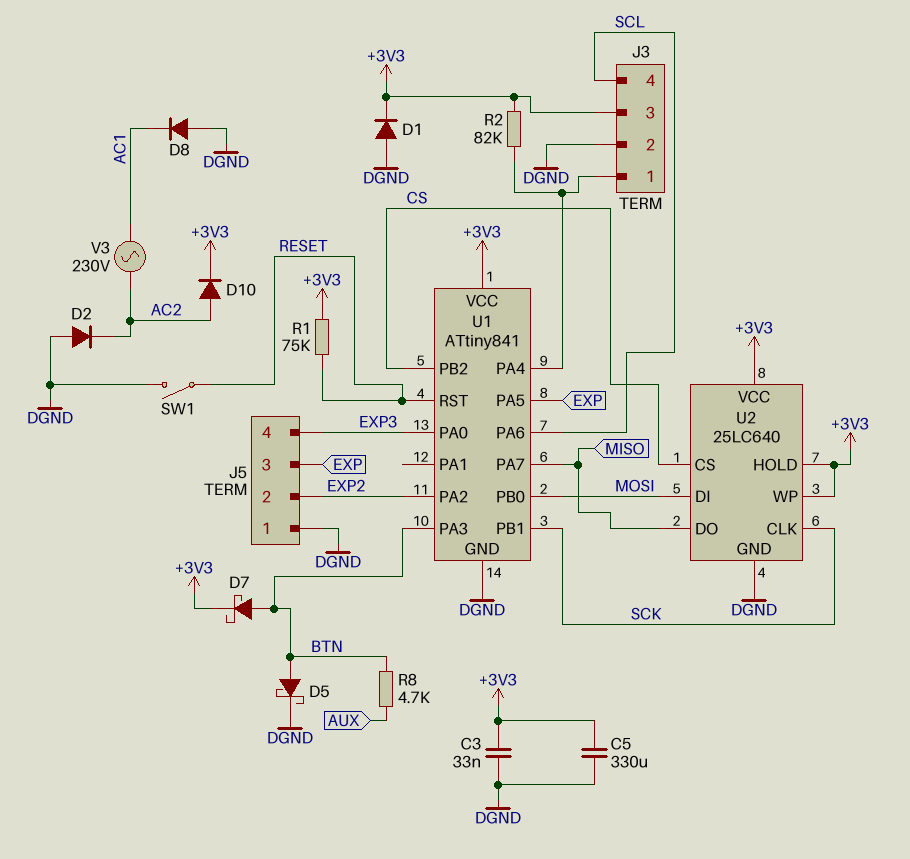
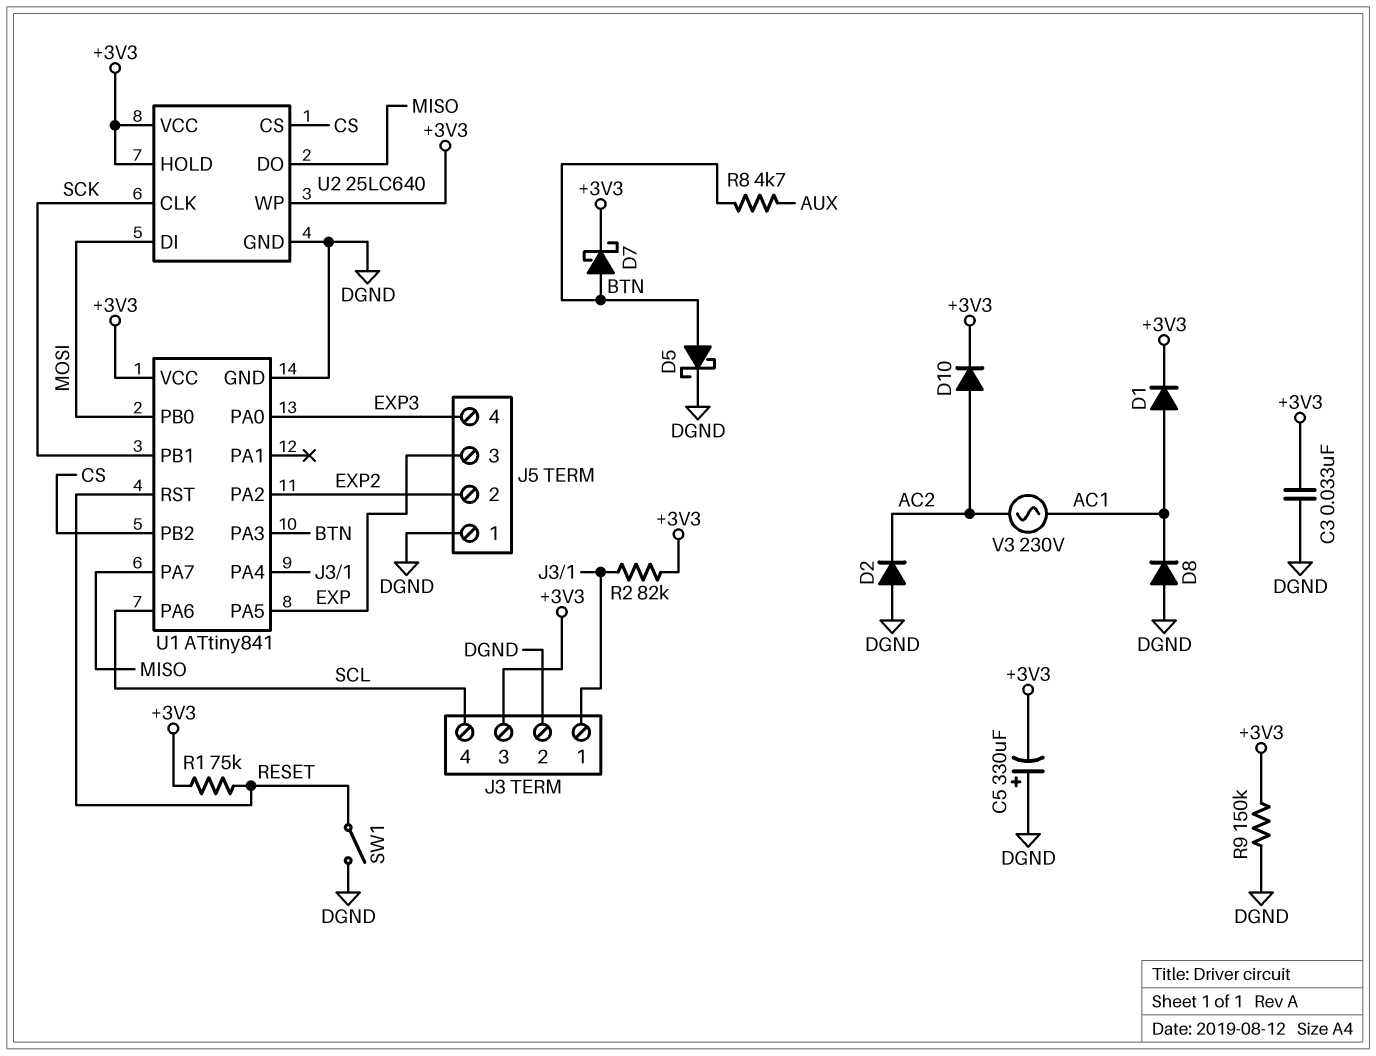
C5: 330uF (+3V3, DGND) -> 330uF (plus DGND, minus +3V3)
D1: diode (A DGND, K +3V3) -> diode (A AC1, K +3V3)
R9: none -> 150k (+3V3, DGND)

